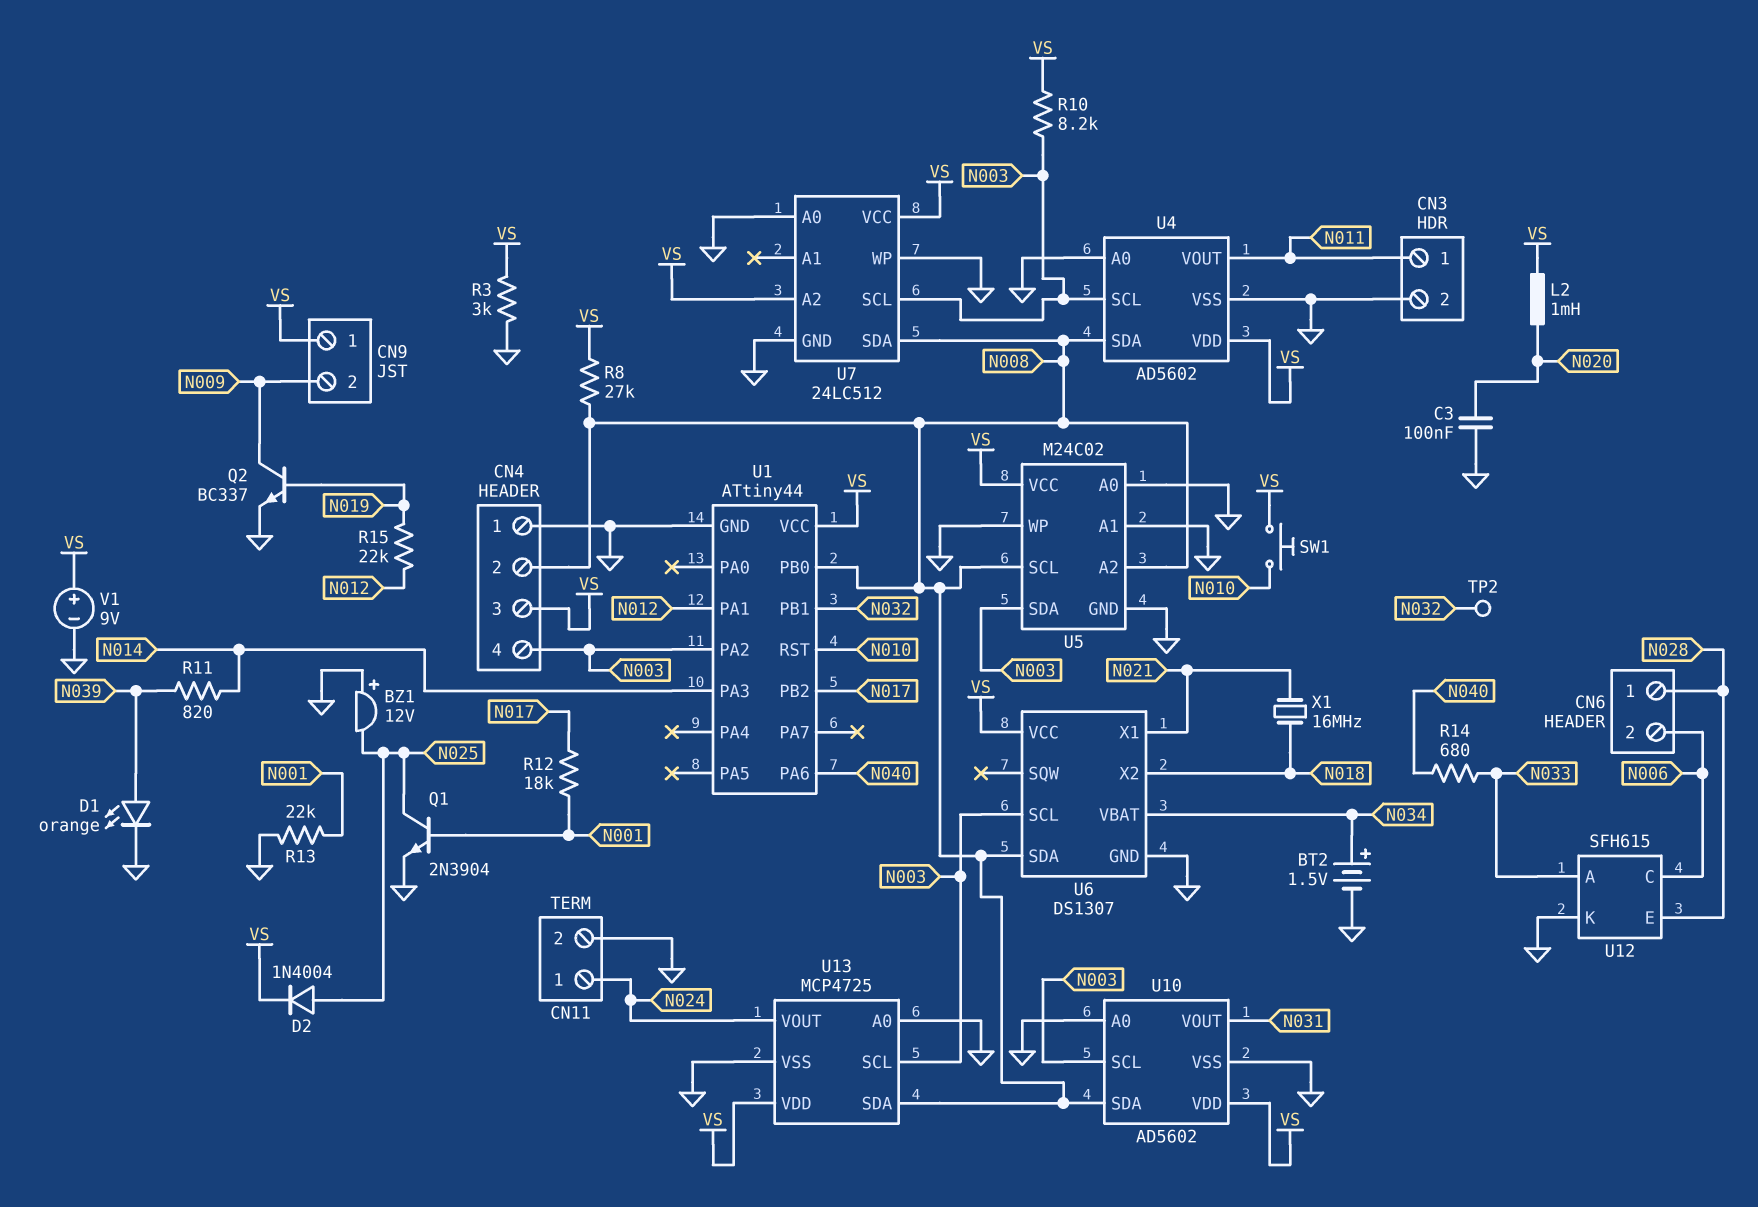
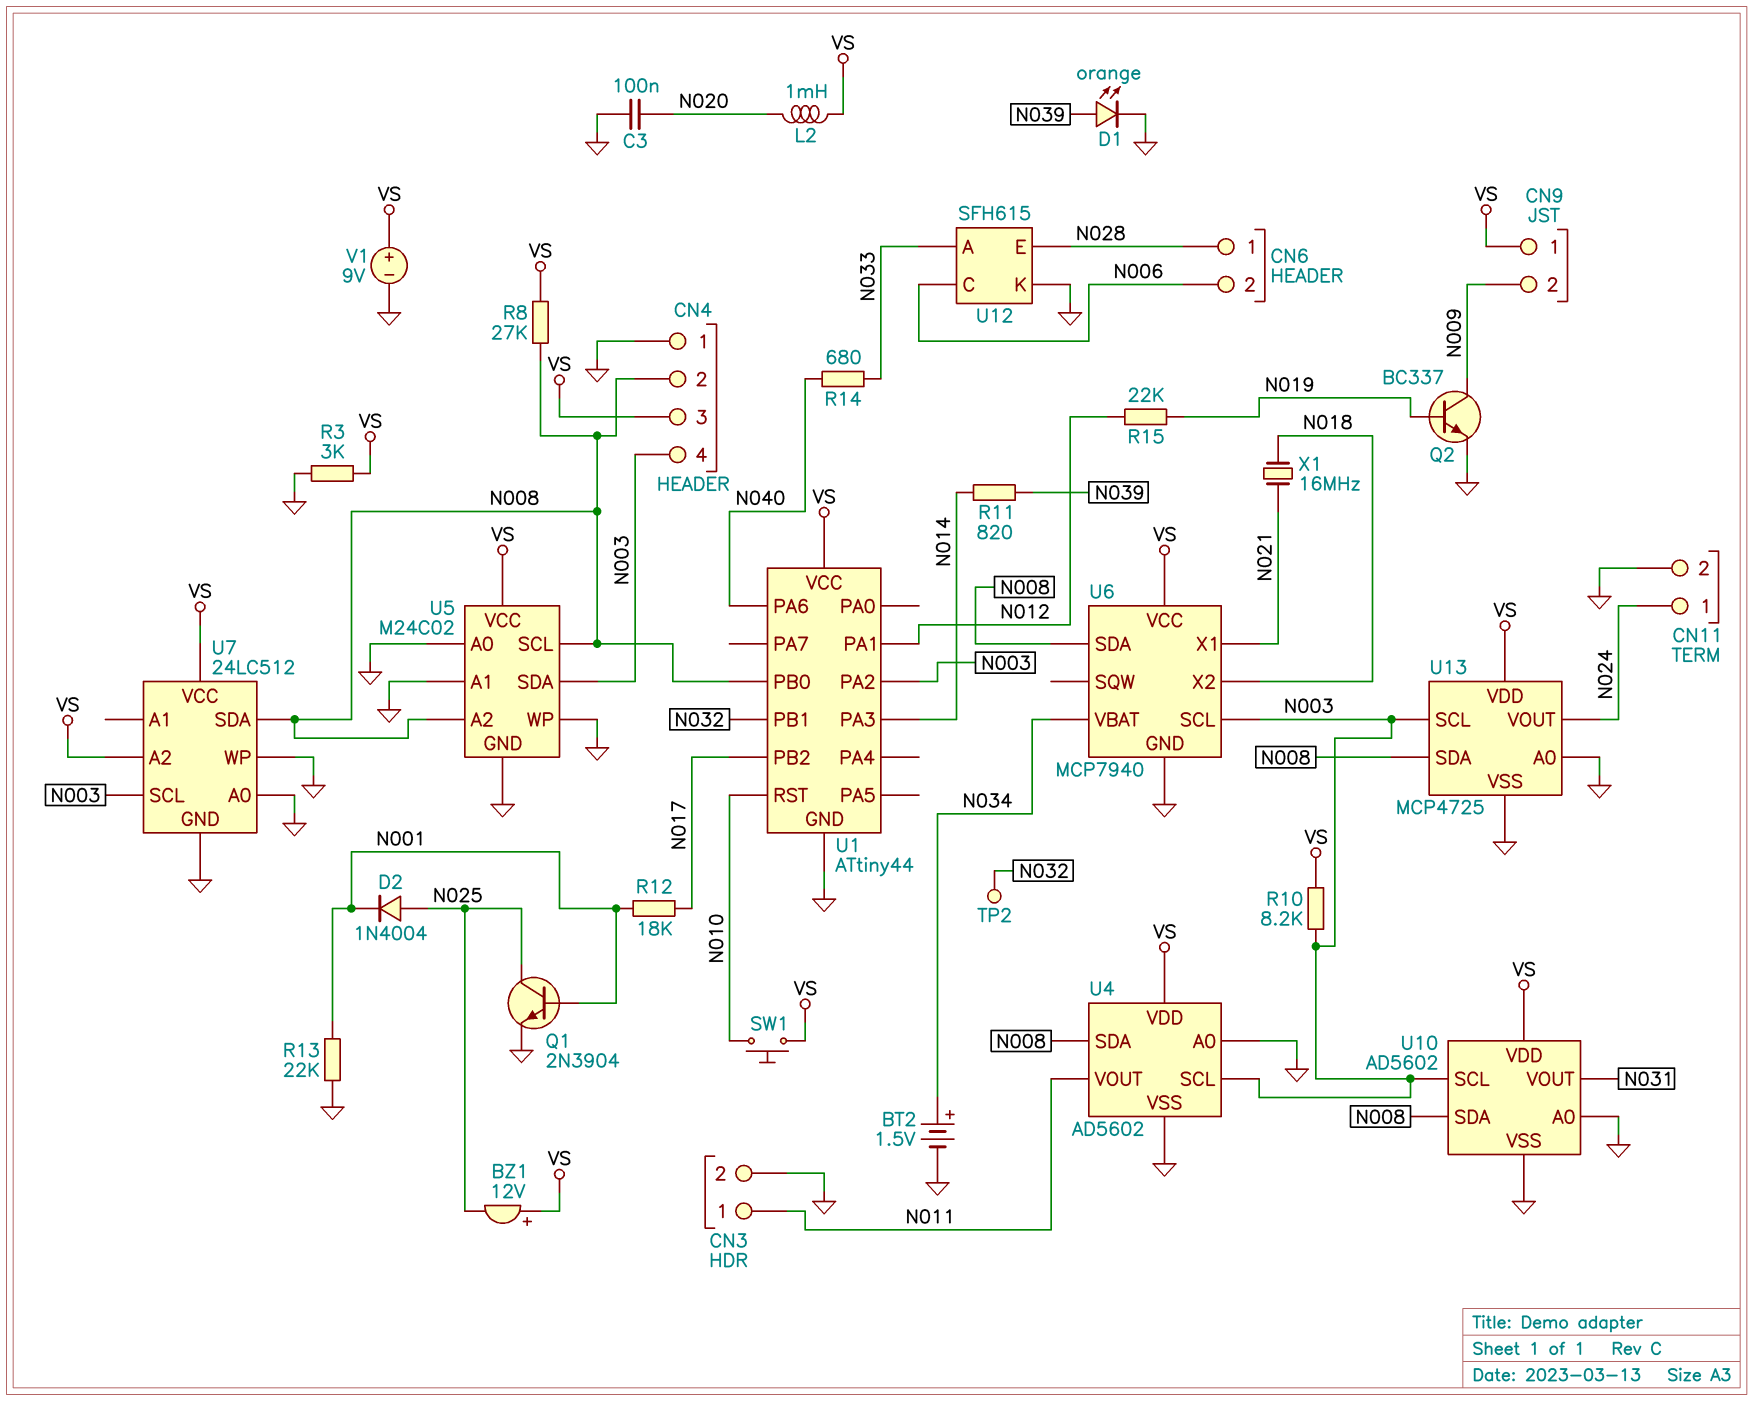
BZ1: buzzer 12V (plus GND, minus N025) -> buzzer 12V (plus VS, minus N025)
D2: diode 1N4004 (A N025, K VS) -> diode 1N4004 (A N025, K N001)
U6: DS1307 -> MCP7940

